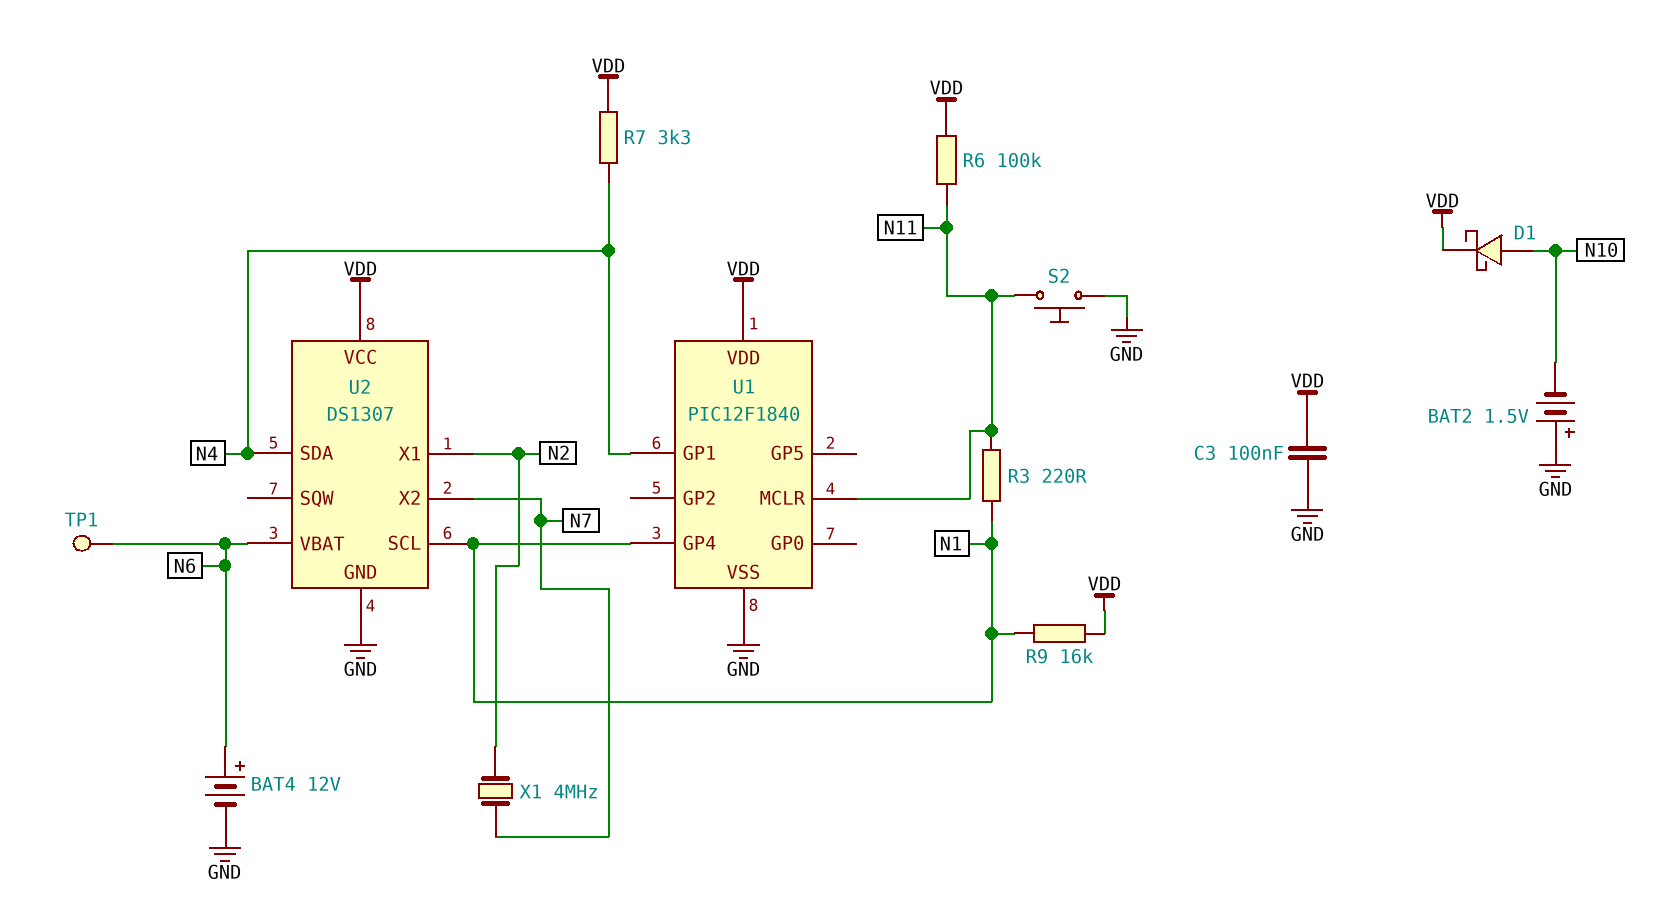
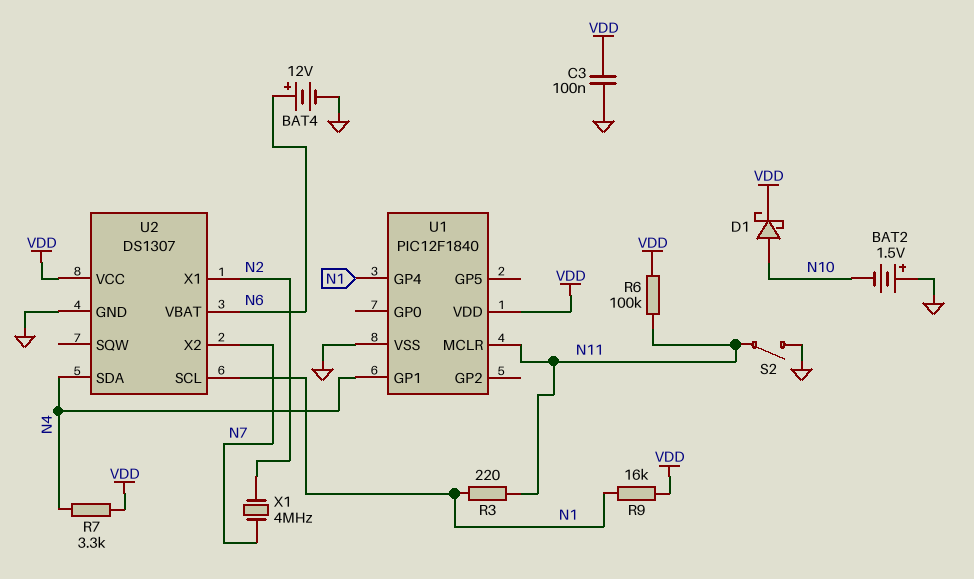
S2: button (GND, N11) -> switch (GND, N11)
TP1: test point (N6) -> none

